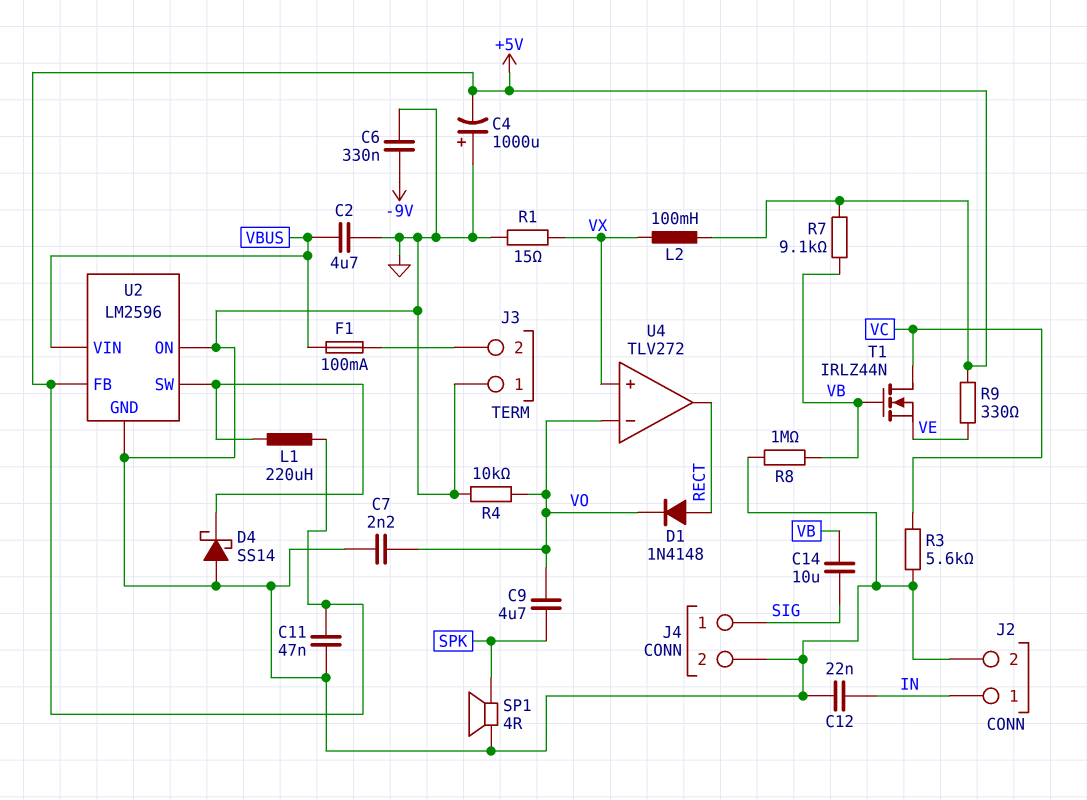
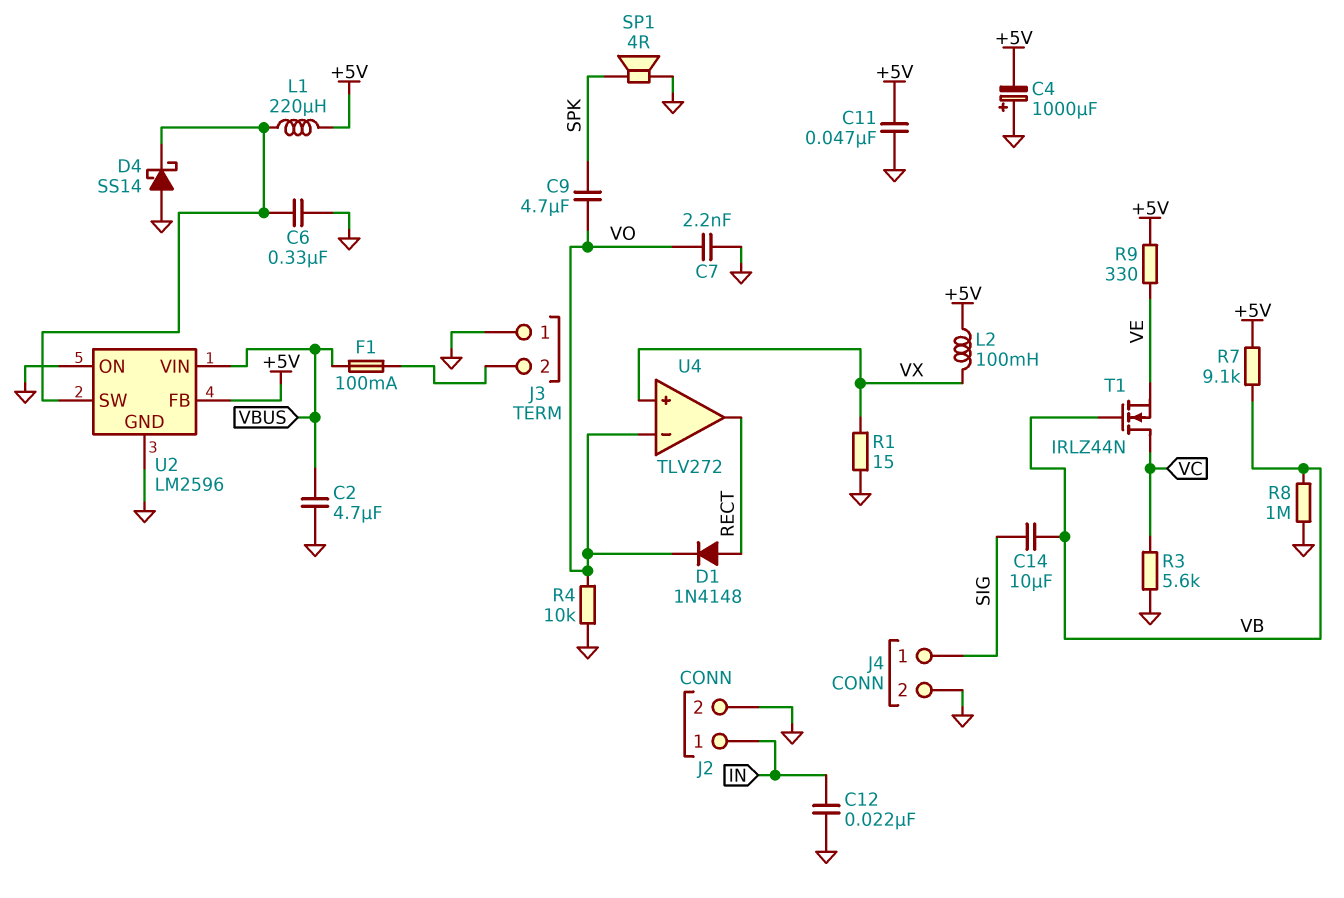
C6: 330nF (-9V, GND) -> 330nF (GND, U2/SW)

